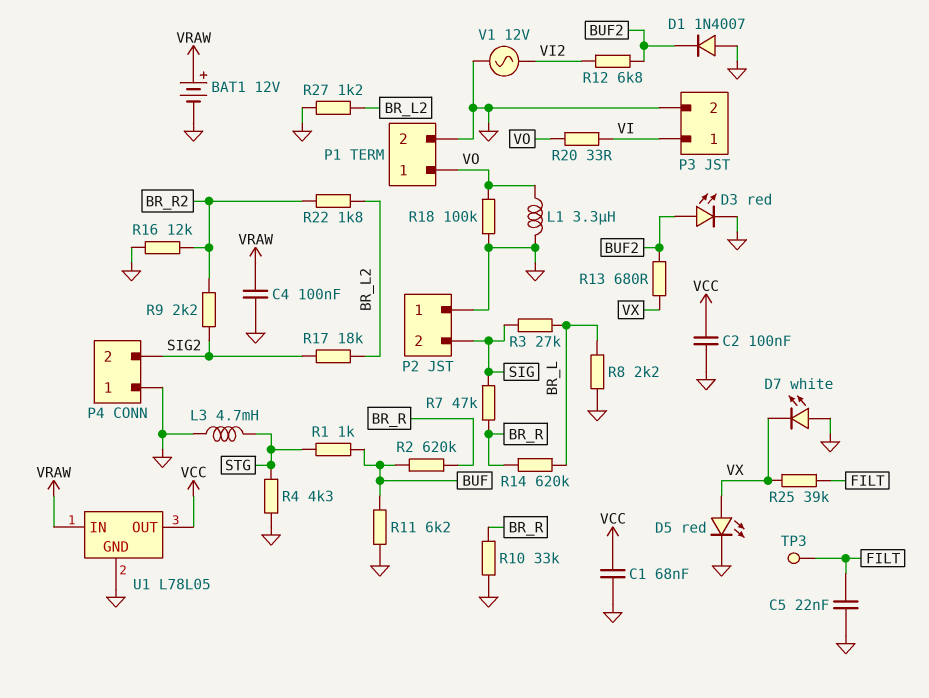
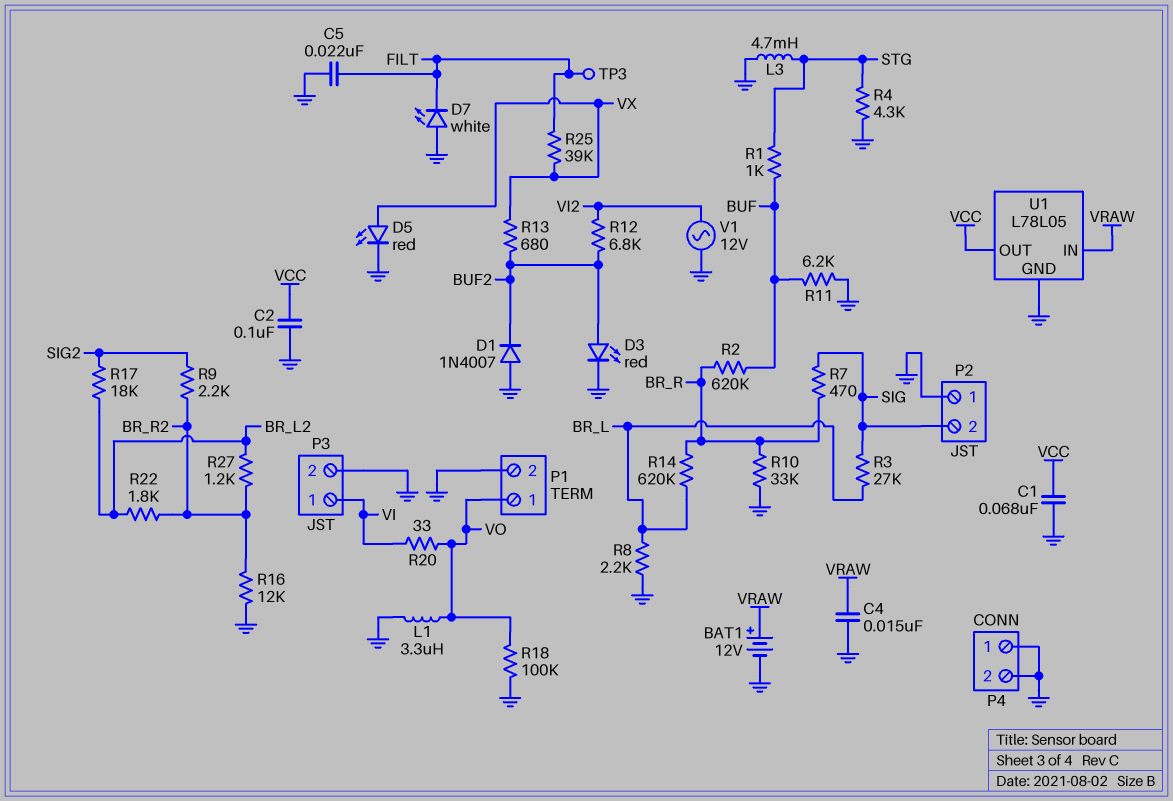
C4: 100nF (GND, VRAW) -> 15nF (GND, VRAW)
D7: LED white (A GND, K VX) -> LED white (A GND, K FILT)
P4 pin 2: SIG2 -> GND
R7: 47k (BR_R, SIG) -> 470 (BR_R, SIG)
R27: 1.2k (BR_L2, GND) -> 1.2k (BR_L2, BR_R2)

